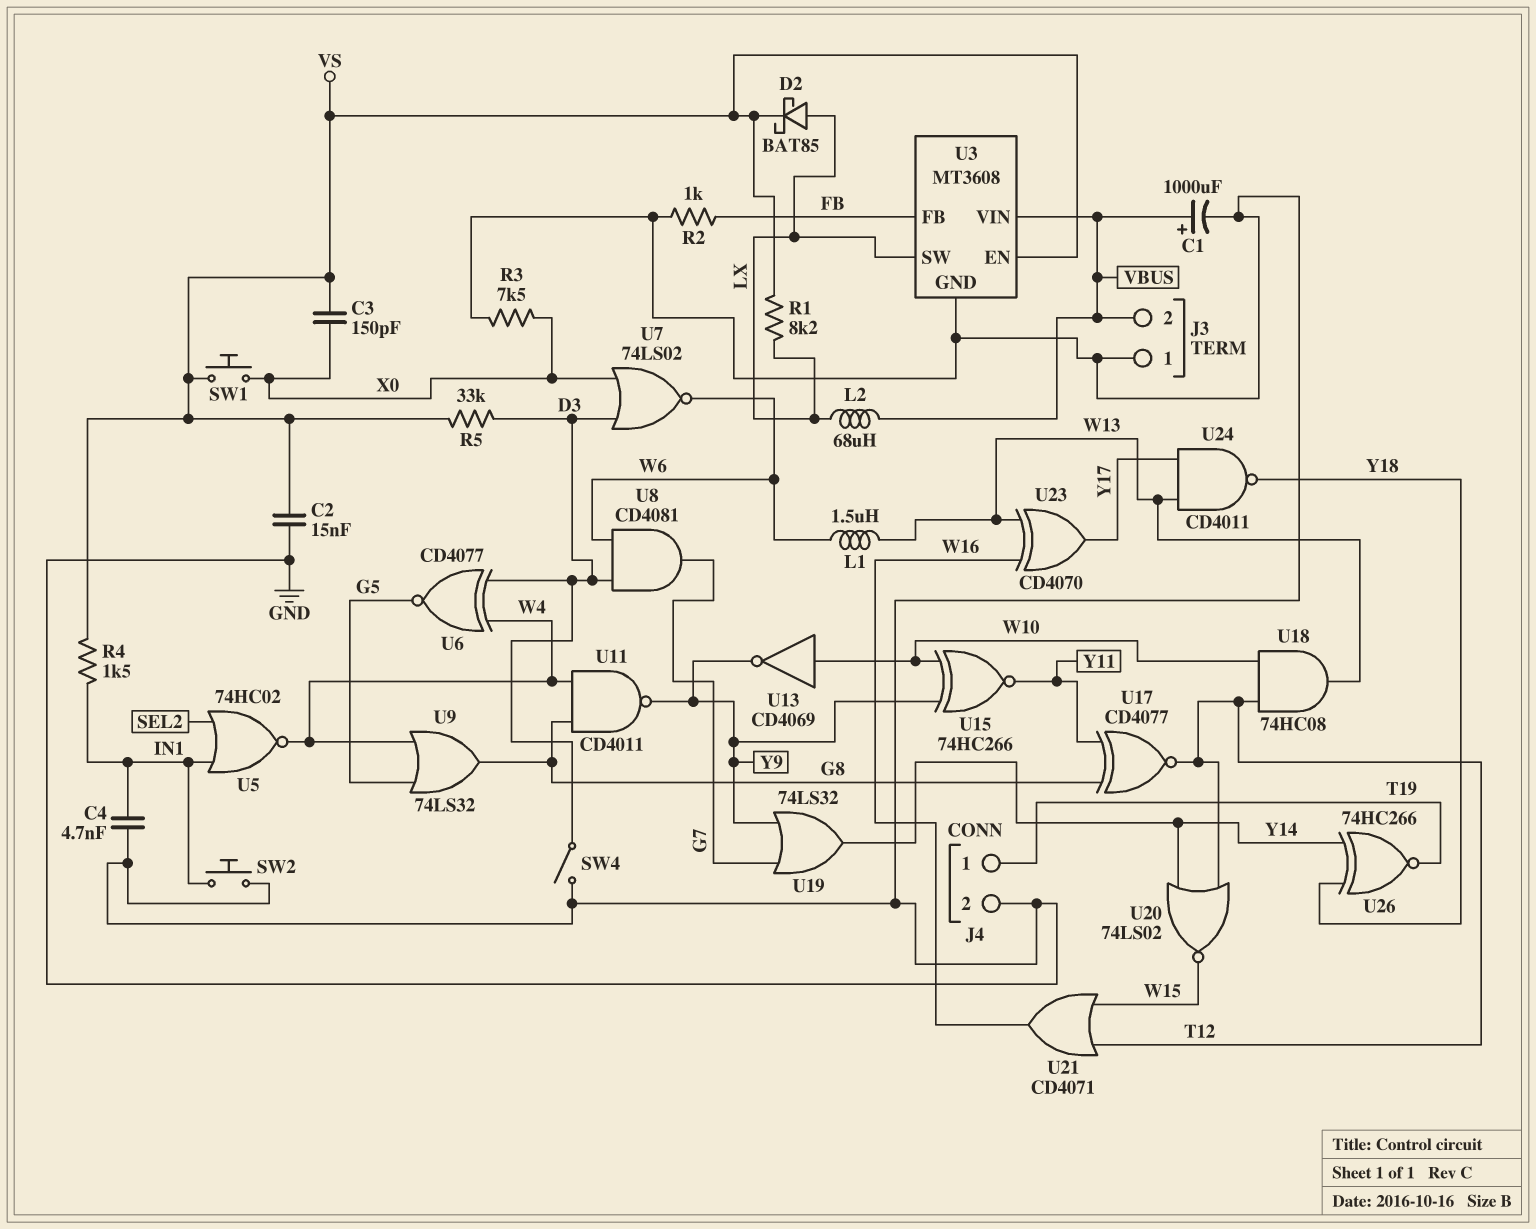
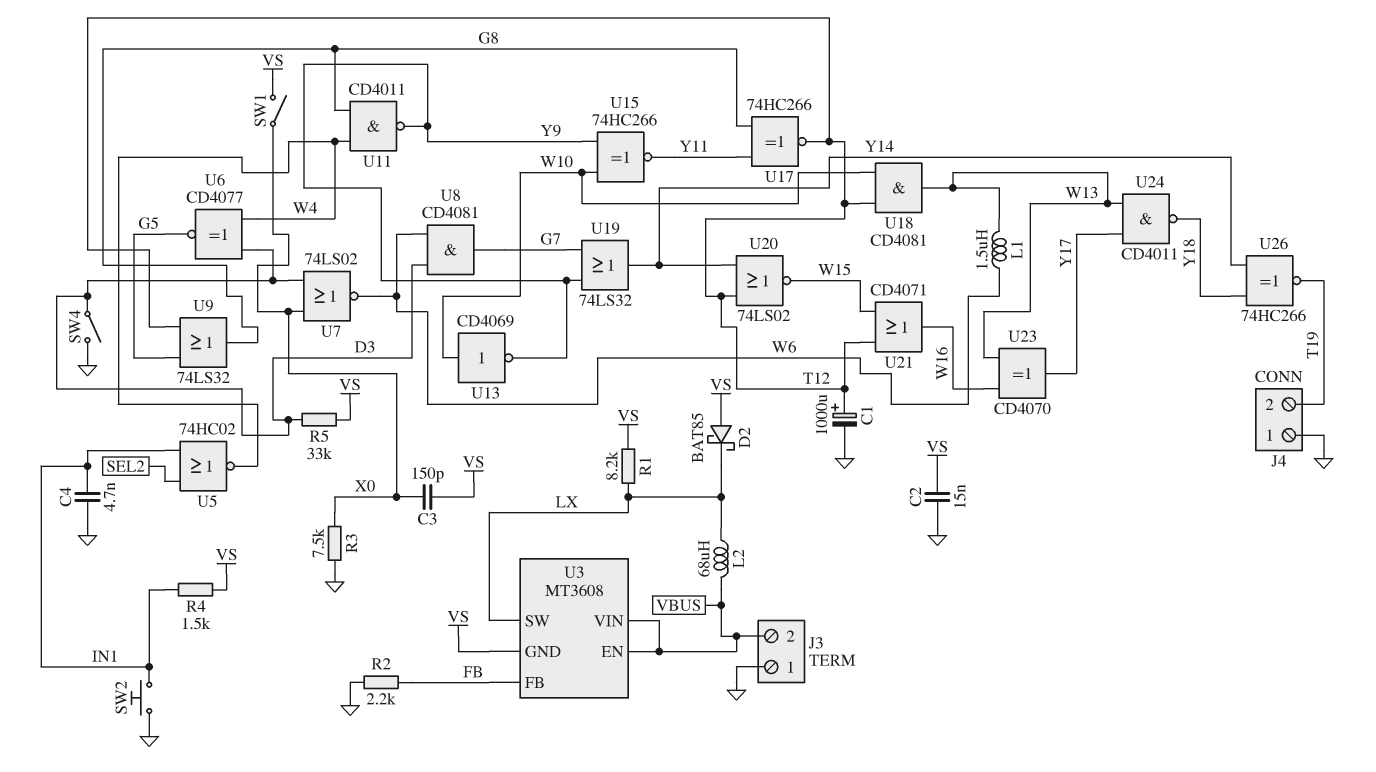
C1: 1000uF (plus VBUS, minus GND) -> 1000uF (plus T12, minus GND)
D2: schottky BAT85 (A LX, K VS) -> schottky BAT85 (A VS, K LX)
J4 pin 1: T19 -> GND
J4 pin 2: GND -> T19
R2: 1k (FB, GND) -> 2.2k (FB, GND)
SW1: button (VS, X0) -> switch (VS, X0)
U3 pin EN: VS -> VBUS
U3 pin GND: GND -> VS
U9: OR 74LS32 (in G5, in W4, out G8) -> OR 74LS32 (in G5, in T12, out G8)
U17: XNOR CD4077 (in G8, in Y11, out T12) -> XNOR 74HC266 (in G8, in Y11, out T12)
U18: AND 74HC08 (in T12, in W10, out W13) -> AND CD4081 (in T12, in W10, out W13)

